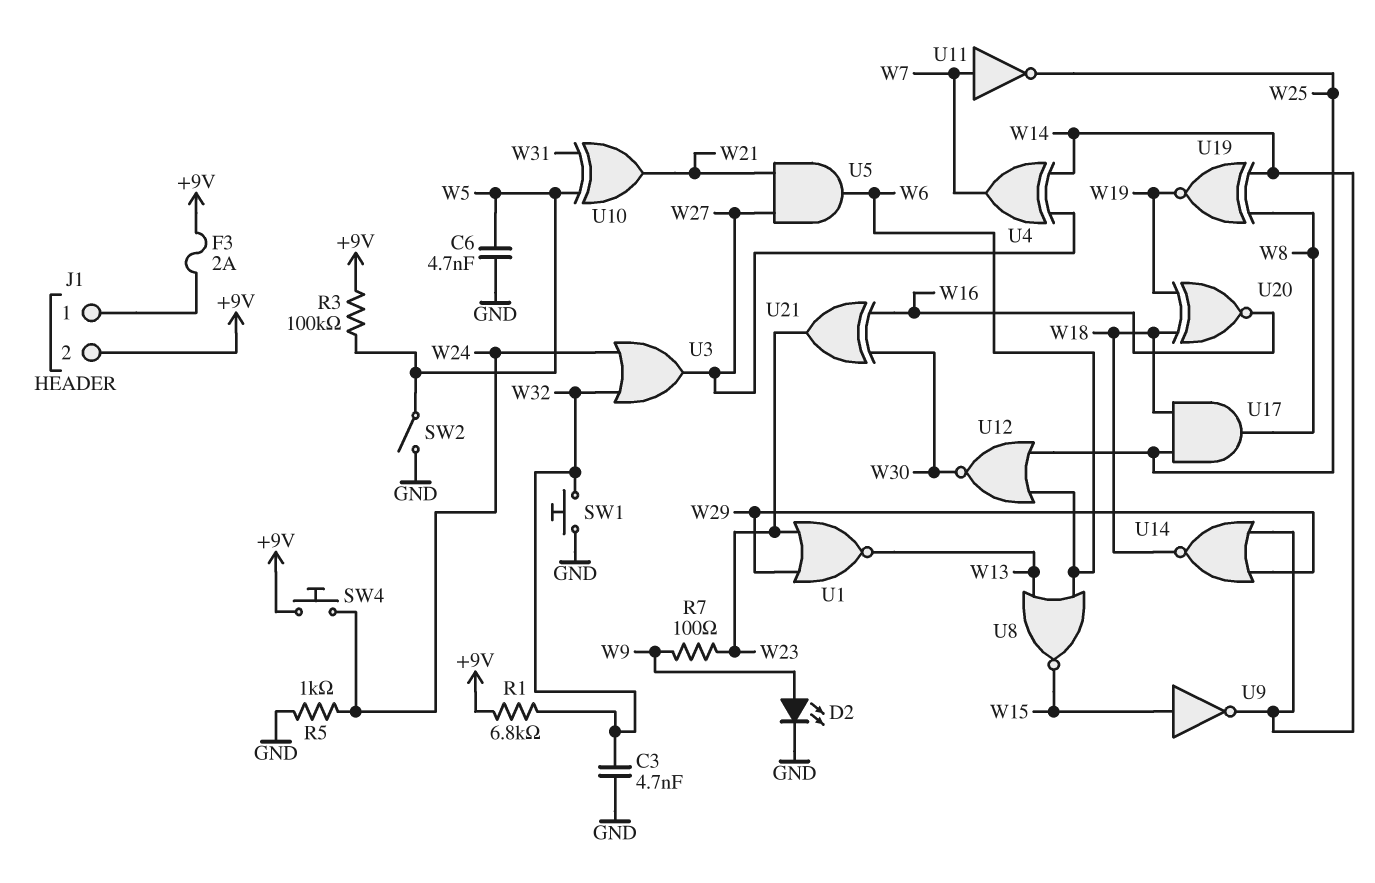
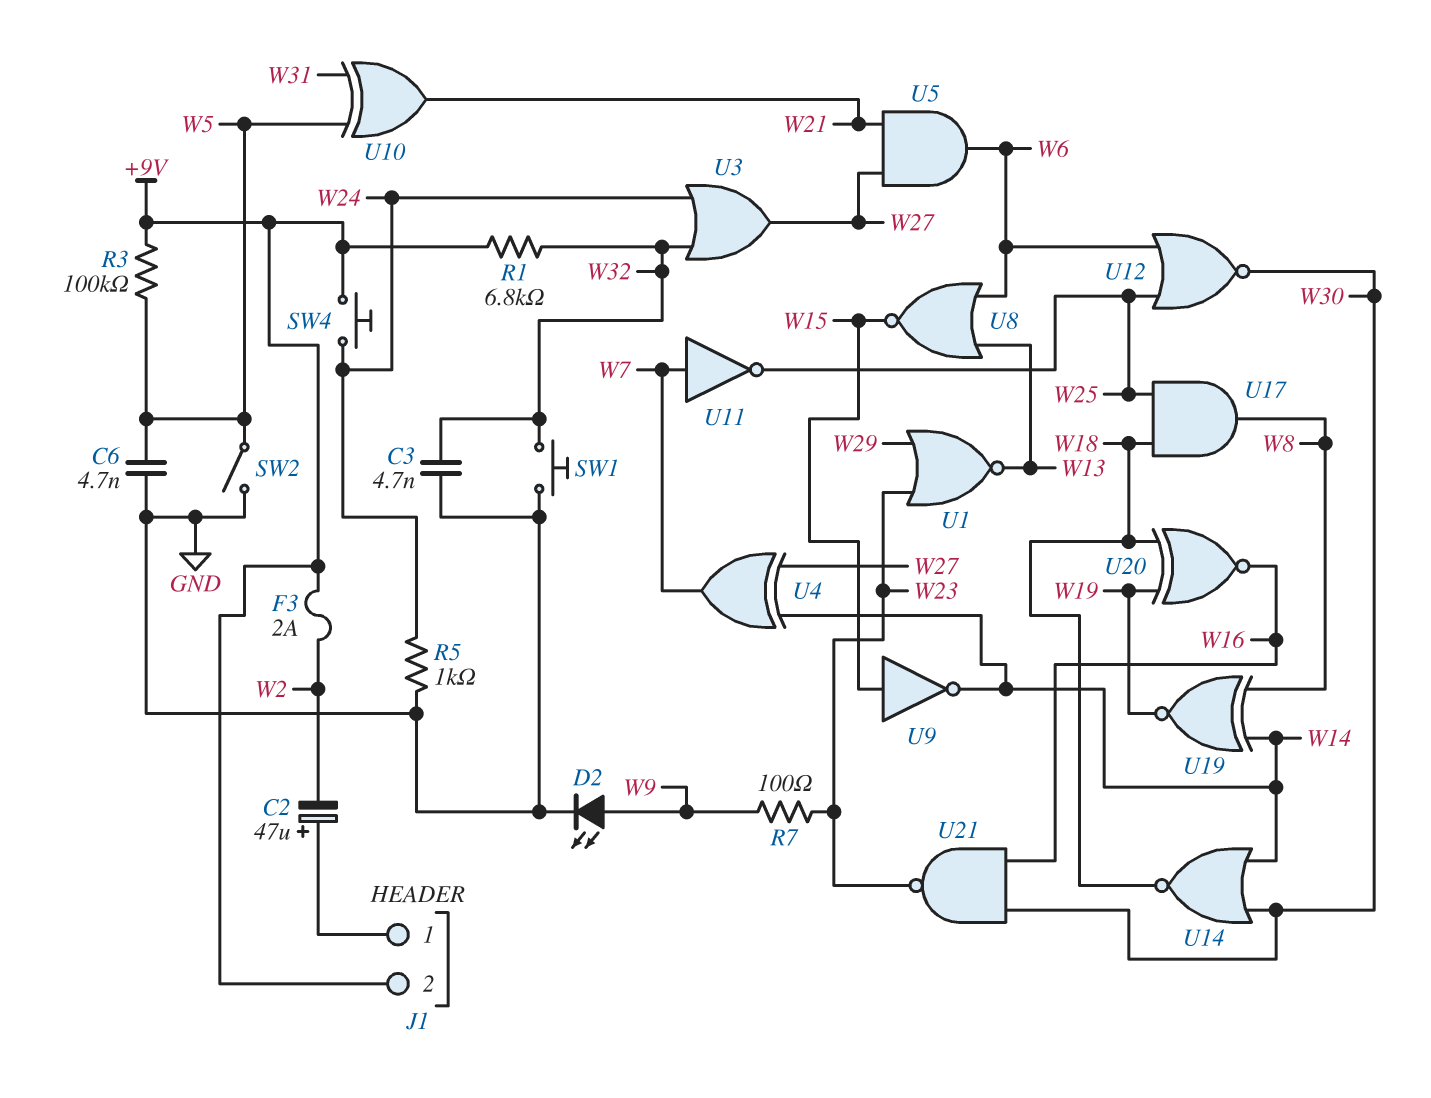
C2: none -> 47uF (plus J1/1, minus W2)
F3: 2A (+9V, J1/1) -> 2A (+9V, W2)
U14: NOR (in W14, in W29, out W18) -> NOR (in W14, in W30, out W18)
U21: XOR (in W16, in W30, out W23) -> NAND (in W16, in W30, out W23)

